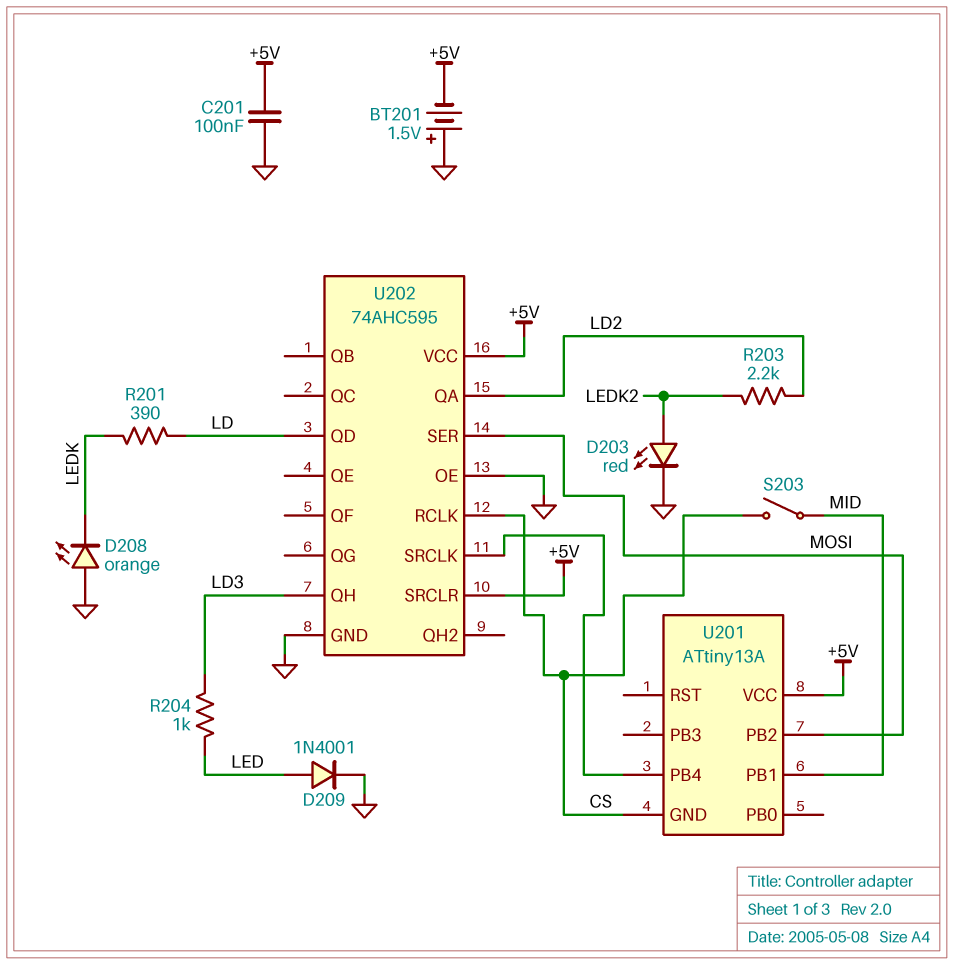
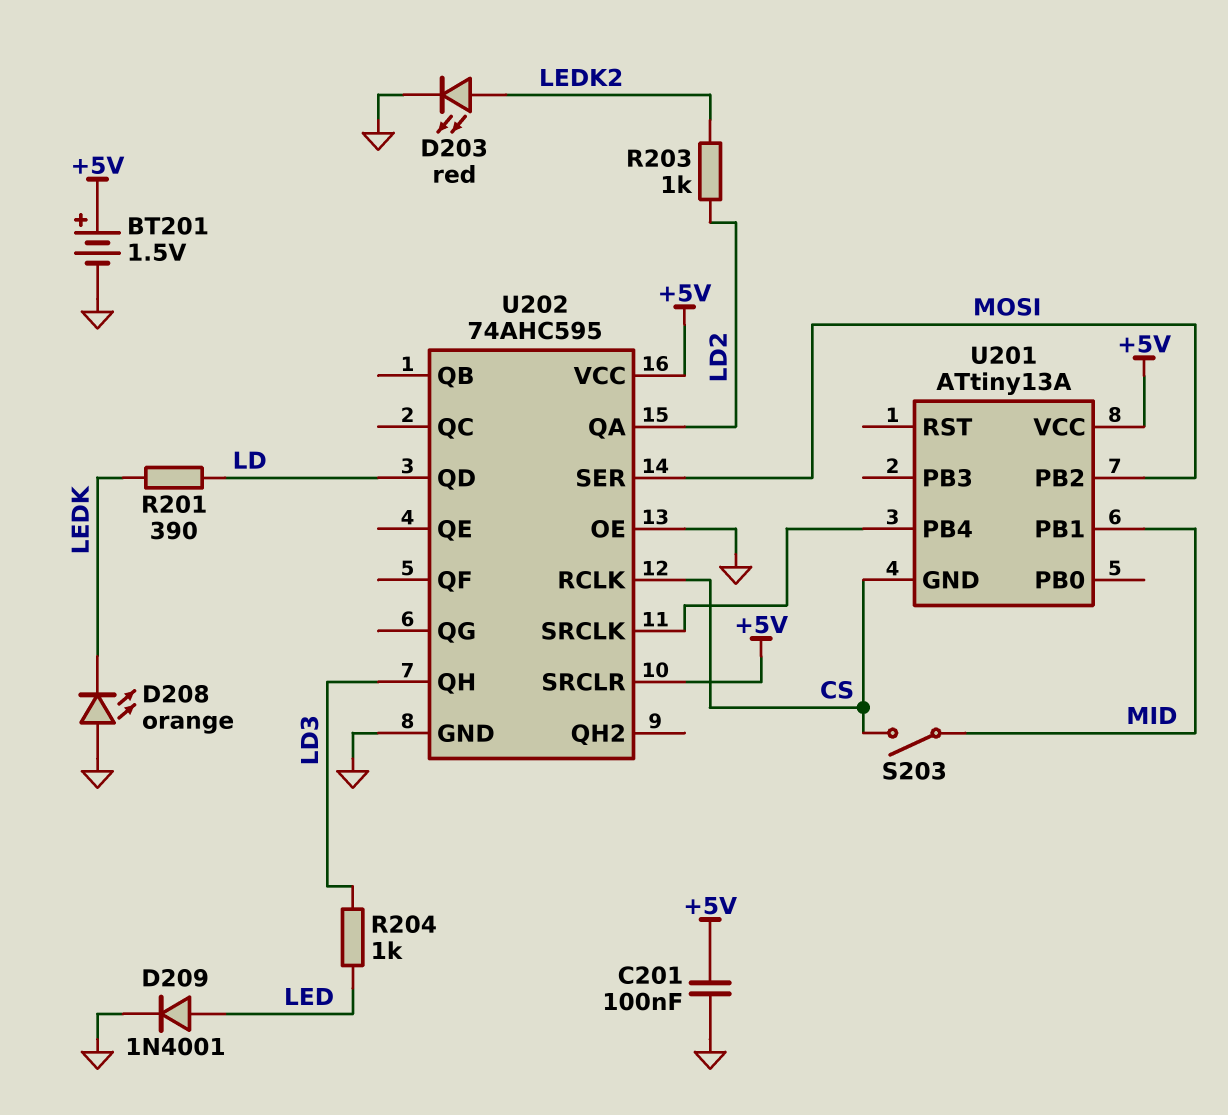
BT201: 1.5V (plus GND, minus +5V) -> 1.5V (plus +5V, minus GND)
R203: 2.2k (LD2, LEDK2) -> 1k (LD2, LEDK2)

